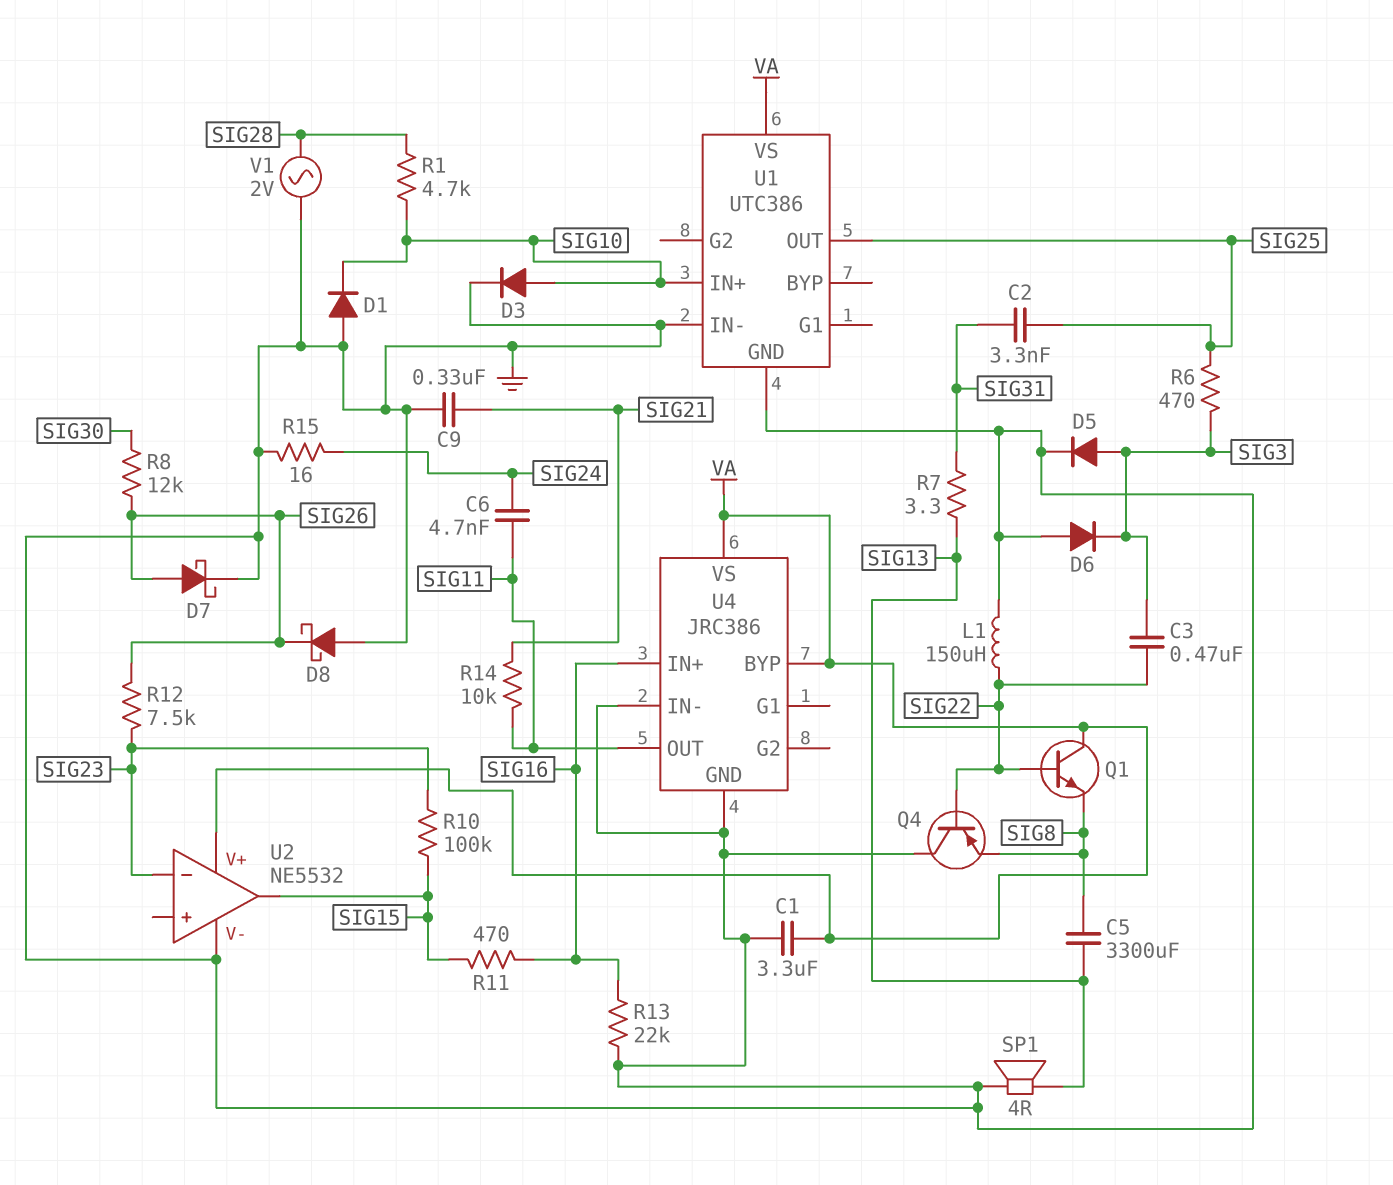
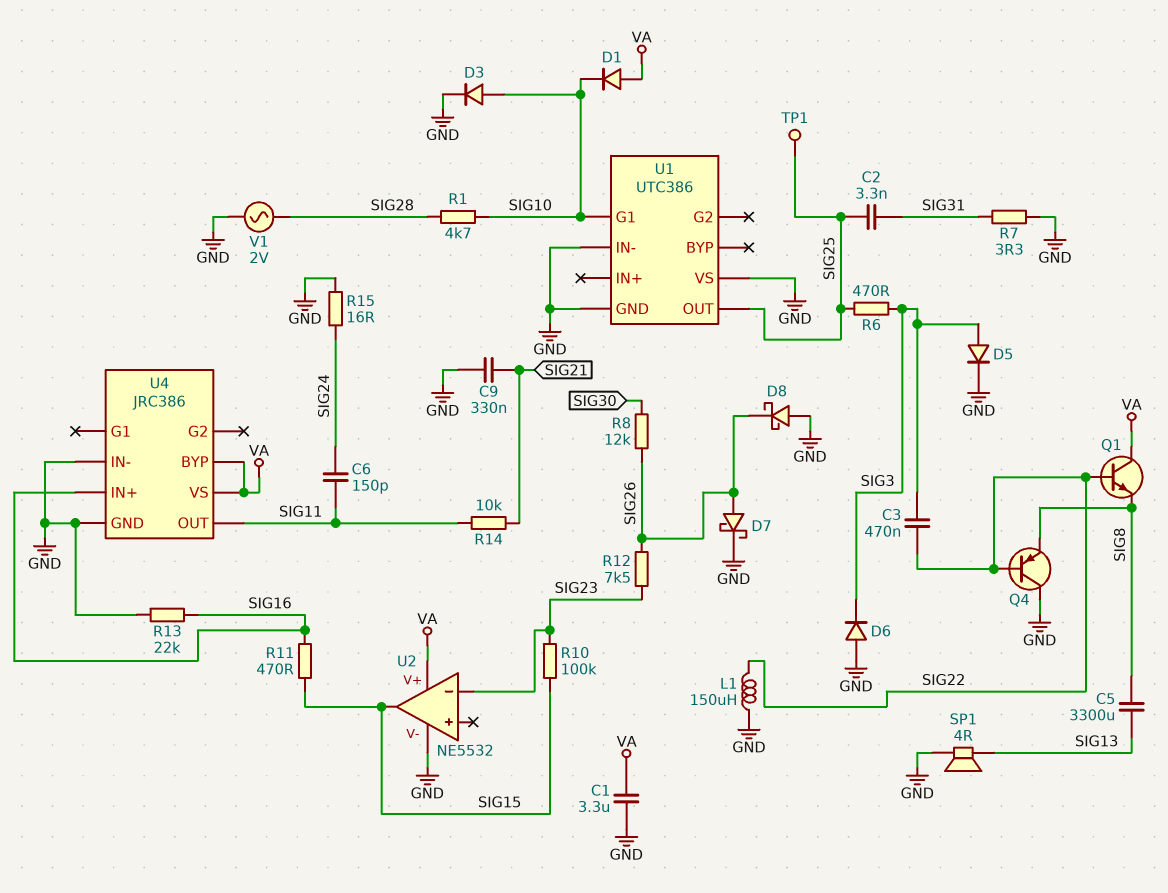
C6: 4.7nF (SIG11, SIG24) -> 150pF (SIG11, SIG24)
D1: diode (A GND, K SIG10) -> diode (A VA, K SIG10)
R7: 3.3 (SIG13, SIG31) -> 3.3 (GND, SIG31)
TP1: none -> test point (SIG25)
U1 pin G1: none -> SIG10
U1 pin IN+: SIG10 -> none
U1 pin VS: VA -> GND

